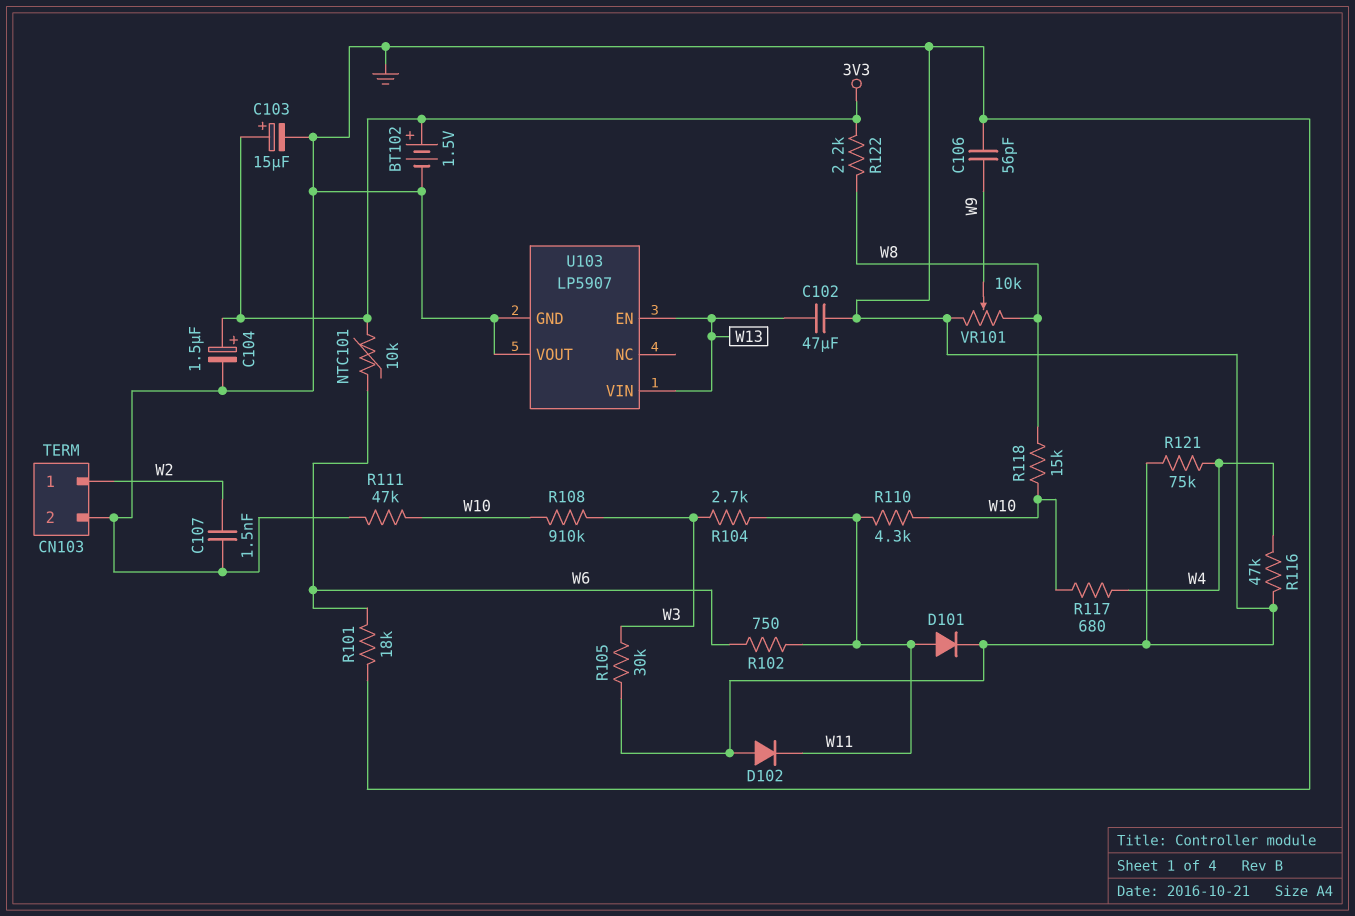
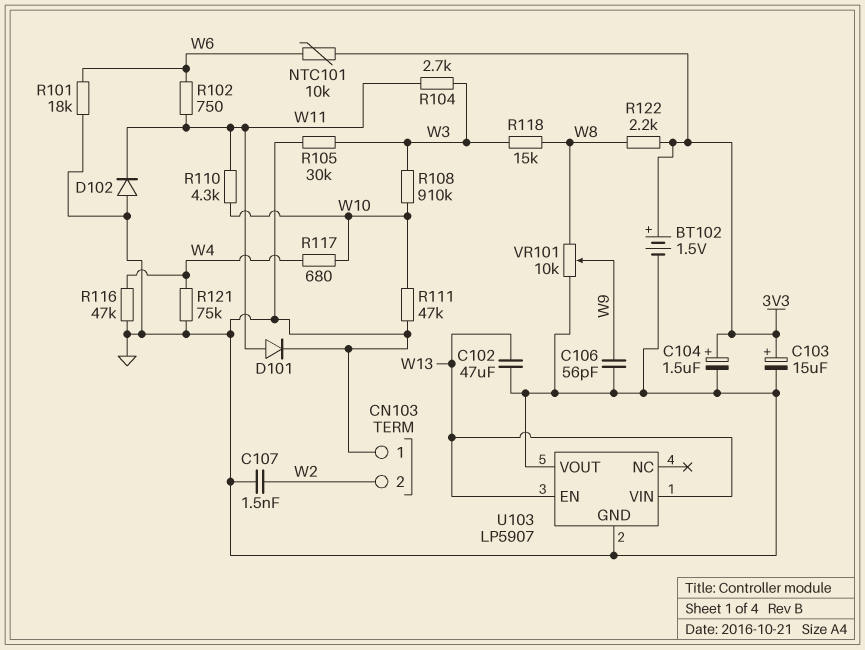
CN103 pin 1: W2 -> GND
CN103 pin 2: GND -> W2
R118: 15k (W8, W10) -> 15k (W3, W8)

